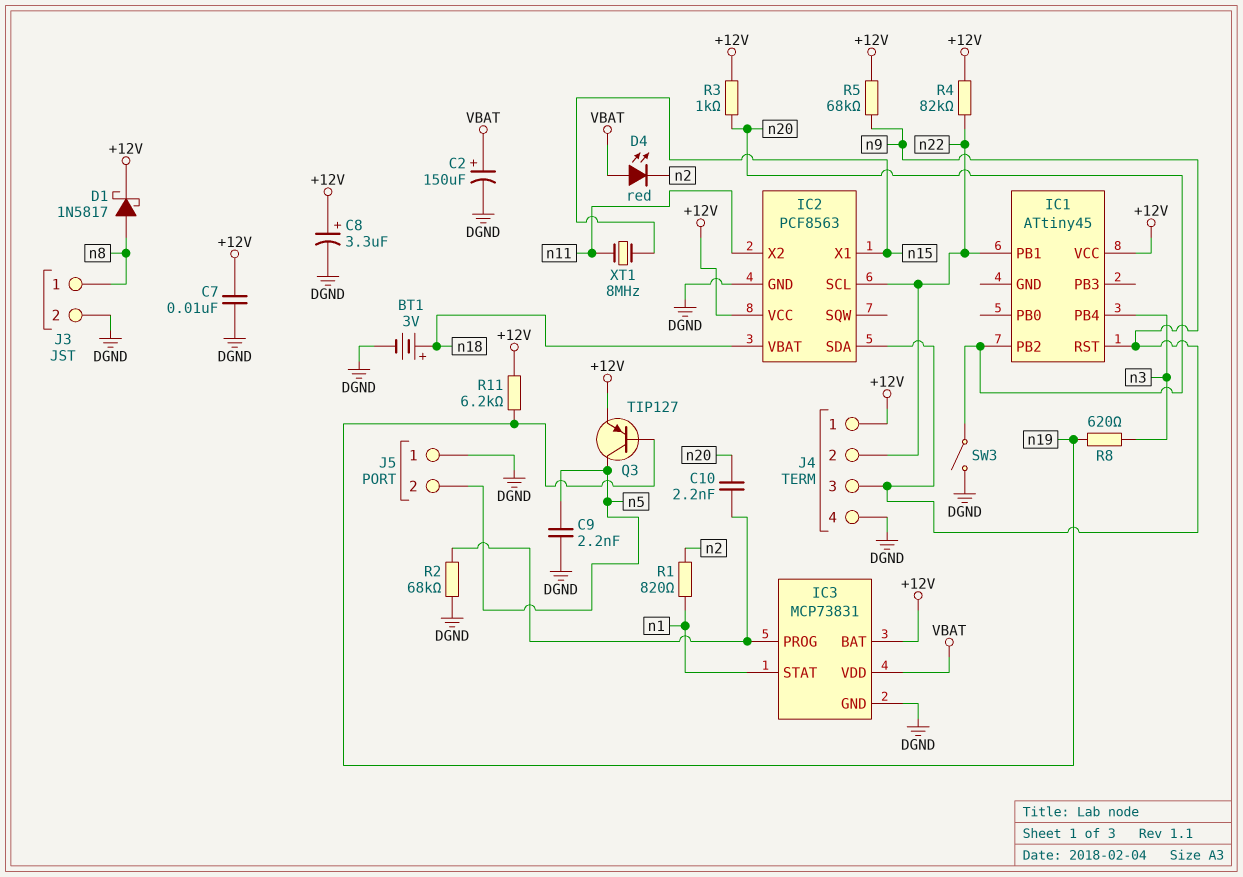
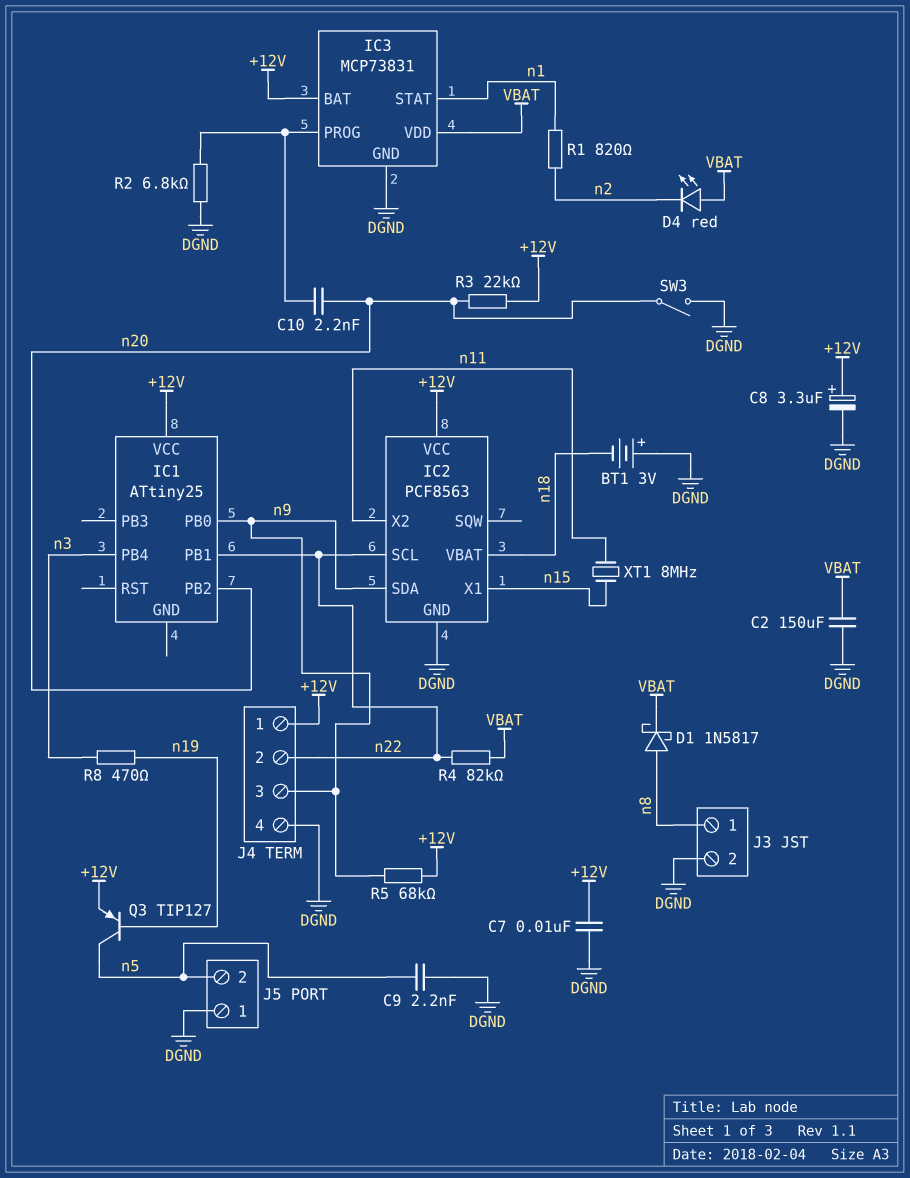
BT1: 3V (plus n18, minus DGND) -> 3V (plus DGND, minus n18)
C2: 150uF (plus VBAT, minus DGND) -> 150uF (DGND, VBAT)
D1: schottky 1N5817 (A n8, K +12V) -> schottky 1N5817 (A n8, K VBAT)
IC1: ATtiny45 -> ATtiny25
IC1 pin PB0: none -> n9
IC1 pin RST: n9 -> none
R2: 68k (DGND, IC3/PROG) -> 6.8k (DGND, IC3/PROG)
R3: 1k (+12V, n20) -> 22k (+12V, n20)
R4: 82k (+12V, n22) -> 82k (VBAT, n22)
R8: 620 (n3, n19) -> 470 (n3, n19)
R11: 6.2k (+12V, n19) -> none

